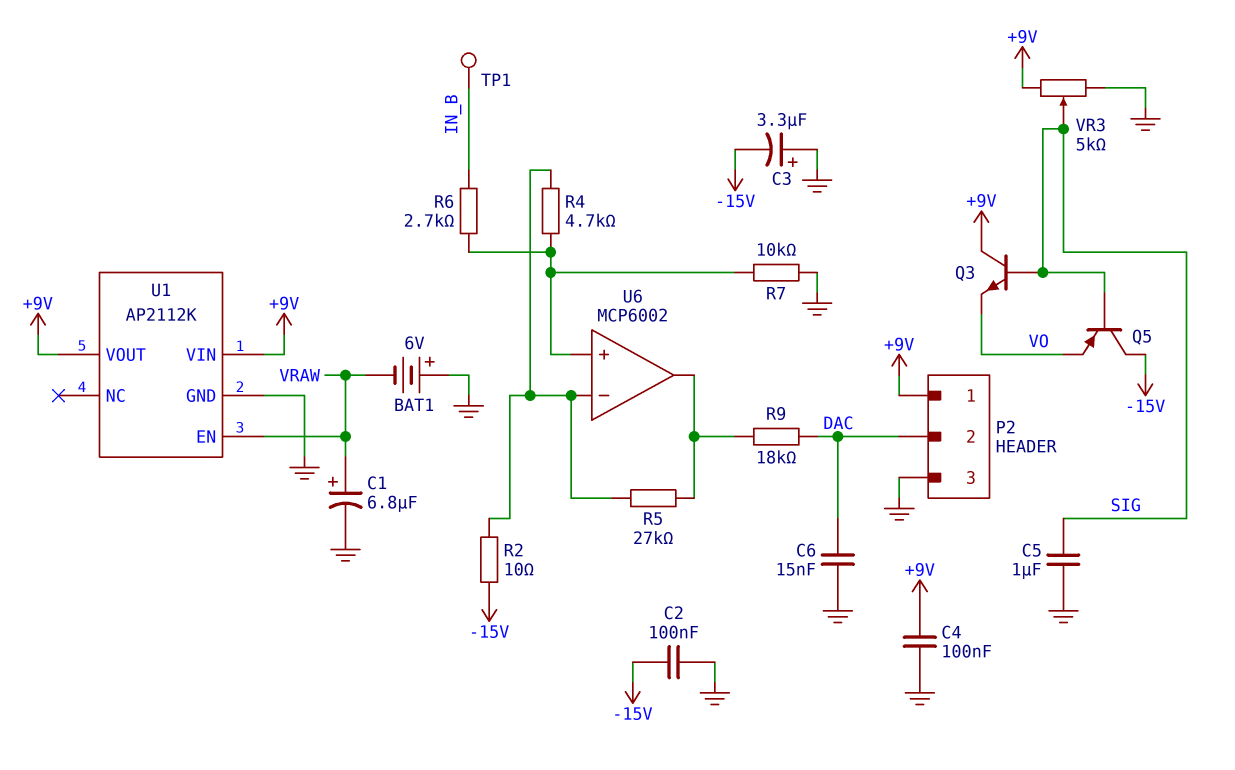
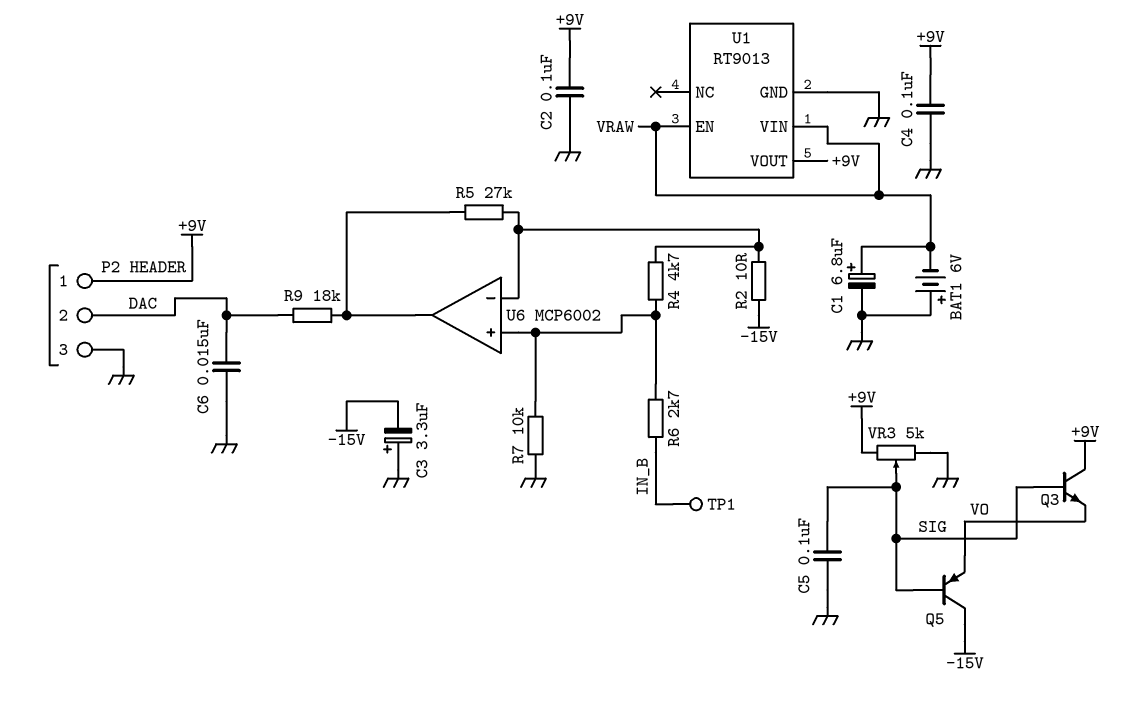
C2: 100nF (-15V, GND) -> 100nF (+9V, GND)
C5: 1uF (GND, SIG) -> 100nF (GND, SIG)
U1: AP2112K -> RT9013
U1 pin VIN: +9V -> VRAW

